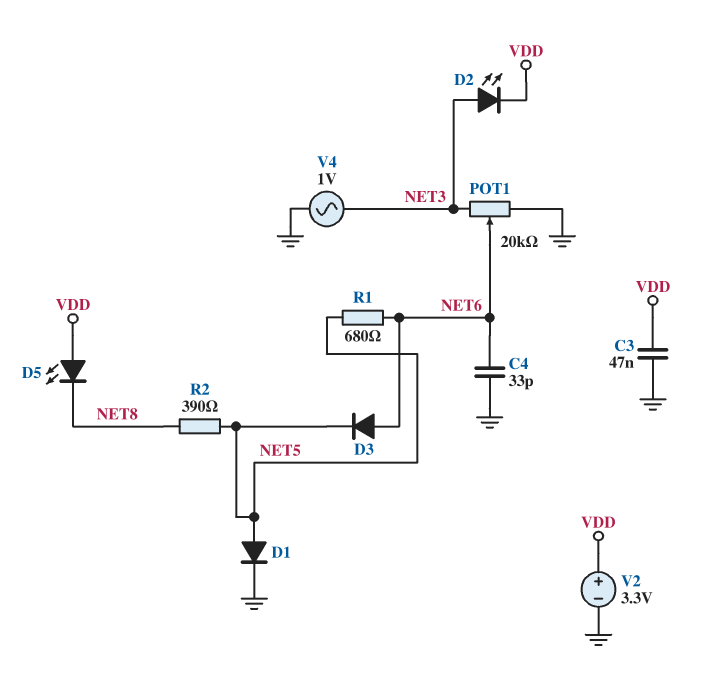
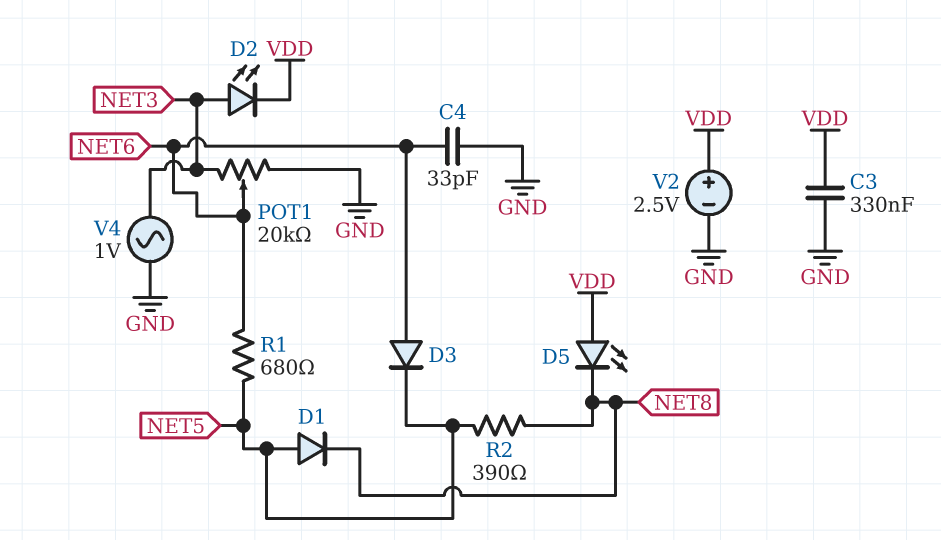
C3: 47nF (GND, VDD) -> 330nF (GND, VDD)
D1: diode (A NET5, K GND) -> diode (A NET5, K NET8)
V2: 3.3V (plus VDD, minus GND) -> 2.5V (plus VDD, minus GND)

